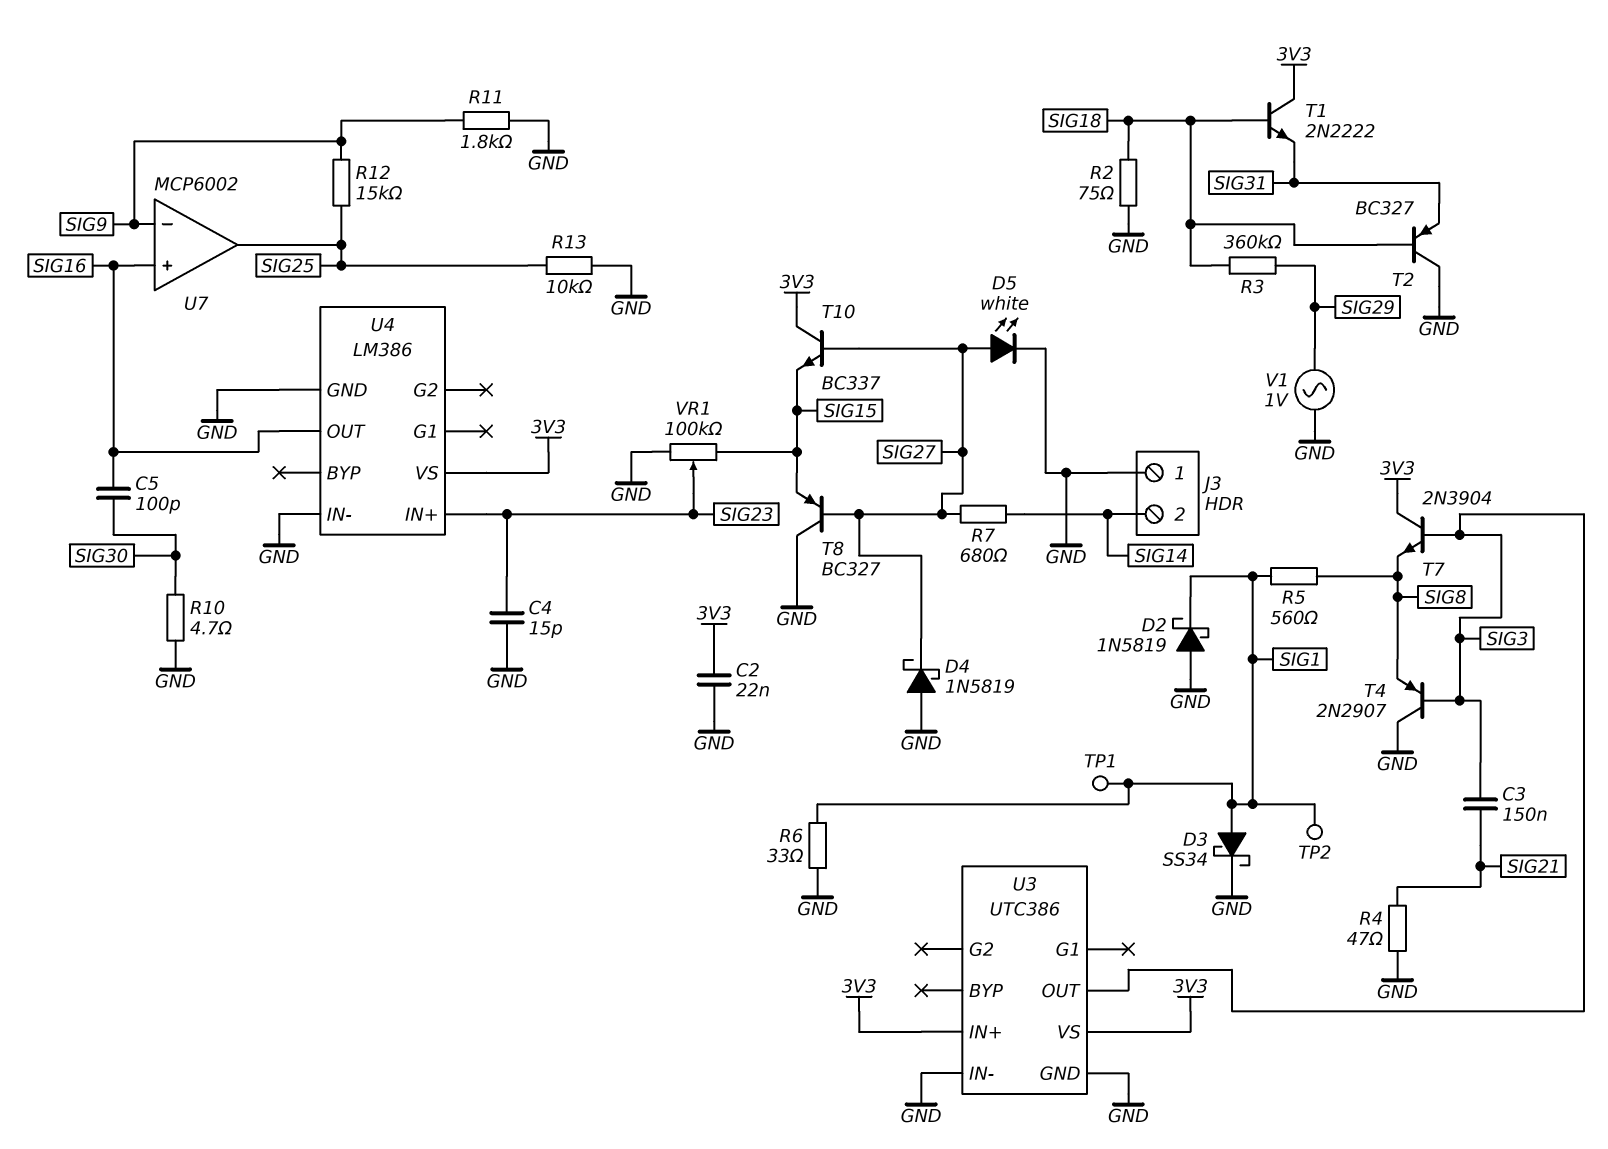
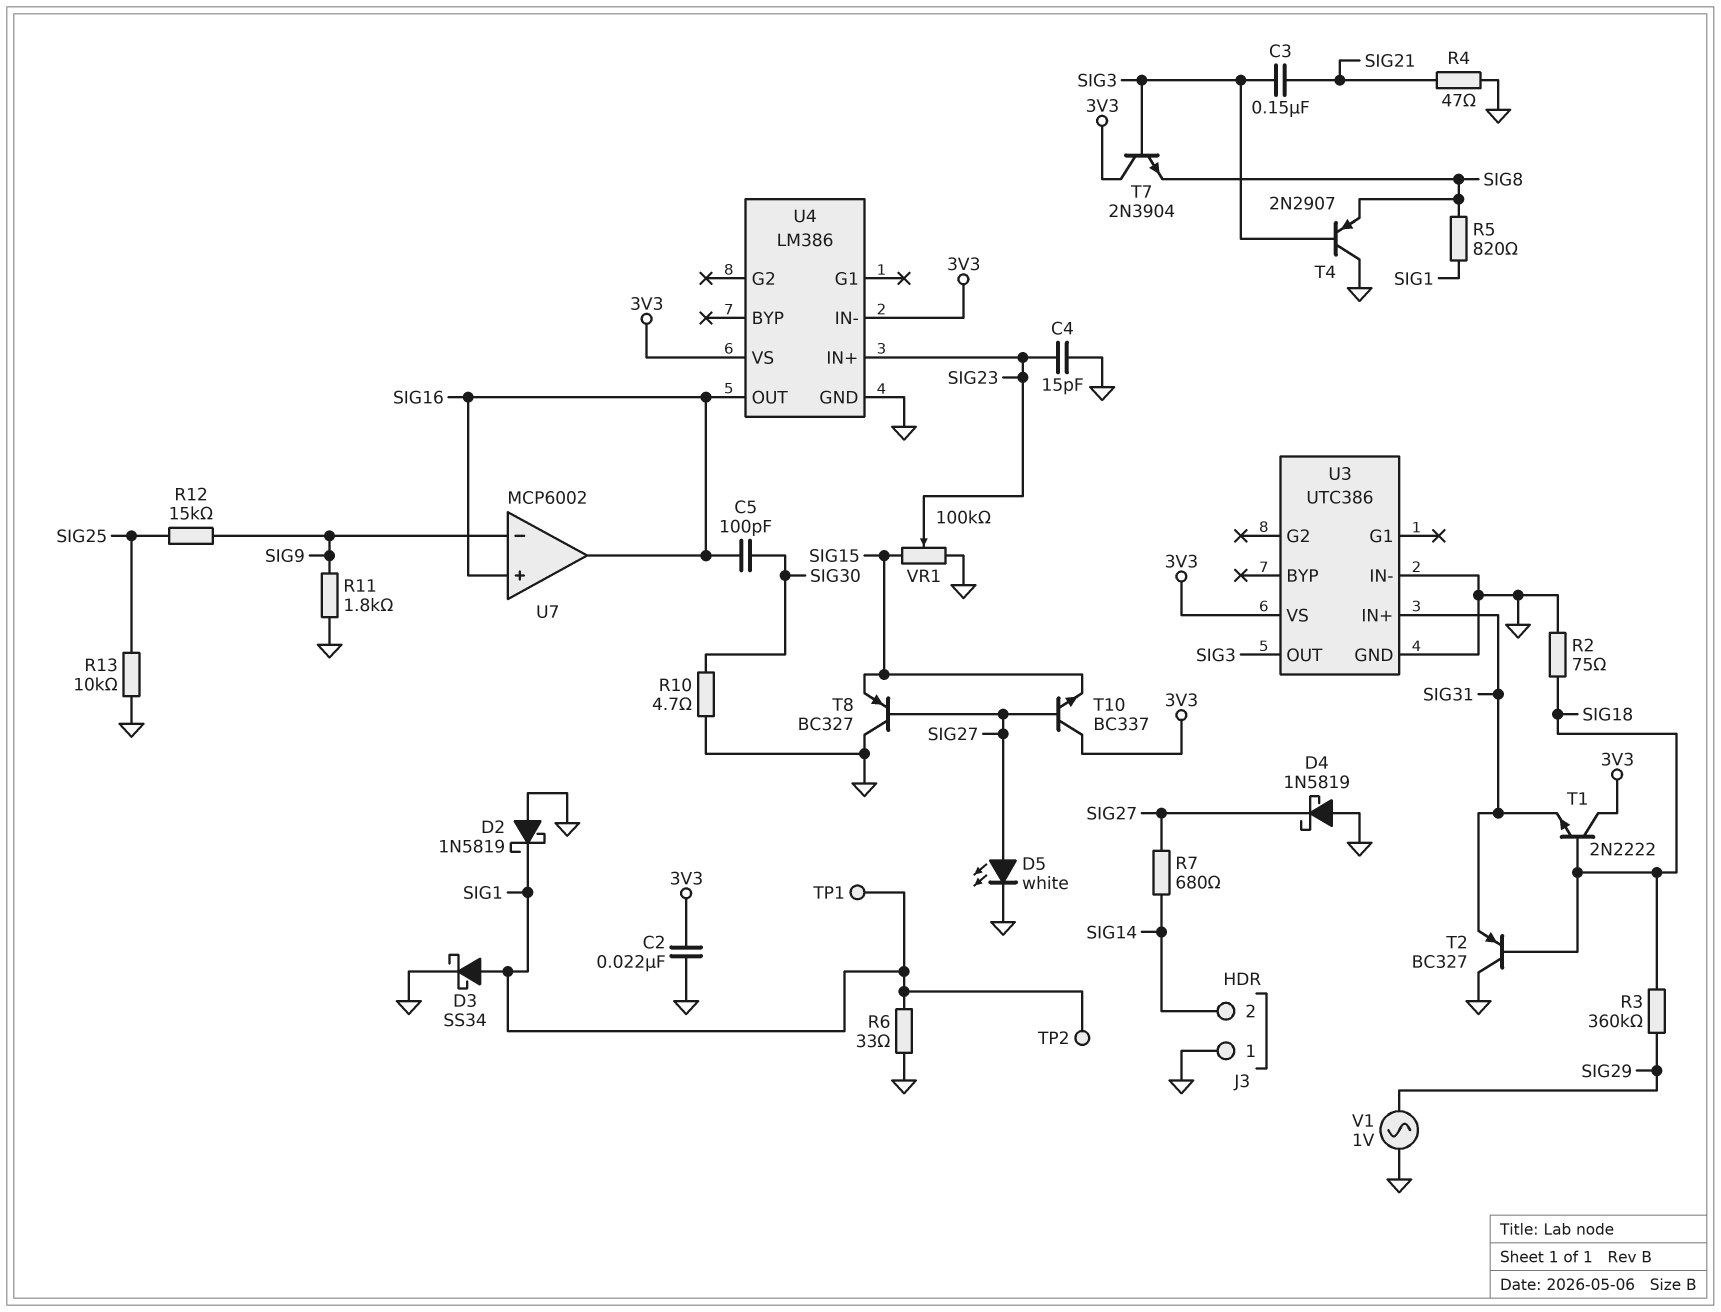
R5: 560 (SIG1, SIG8) -> 820 (SIG1, SIG8)
U3 pin IN+: 3V3 -> SIG31
U4 pin IN-: GND -> 3V3
U7 pin out: SIG25 -> SIG16

